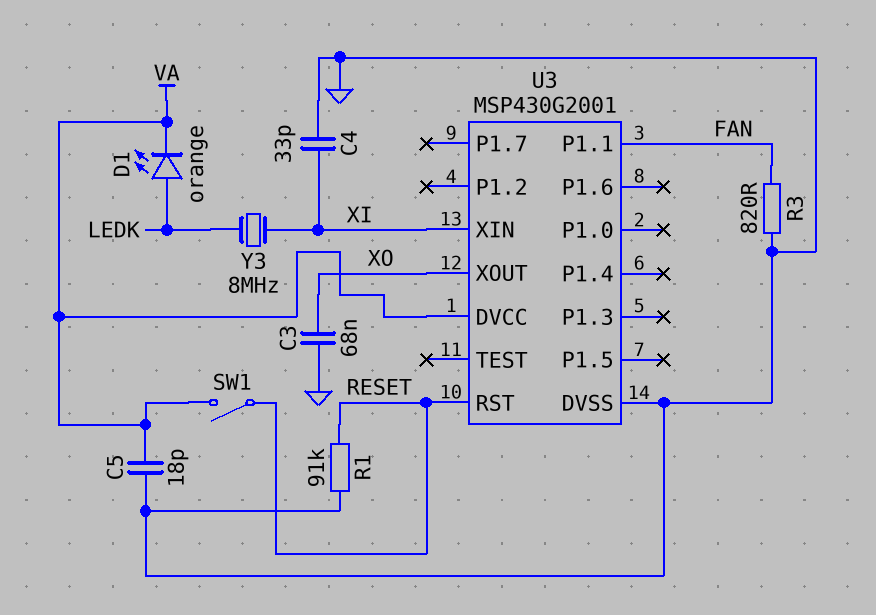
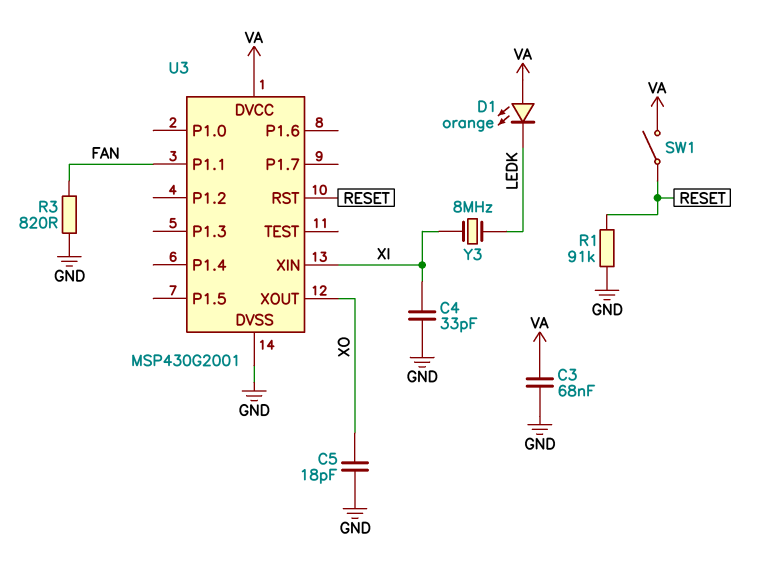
C3: 68nF (GND, XO) -> 68nF (GND, VA)
C5: 18pF (GND, VA) -> 18pF (GND, XO)
D1: LED orange (A LEDK, K VA) -> LED orange (A VA, K LEDK)

